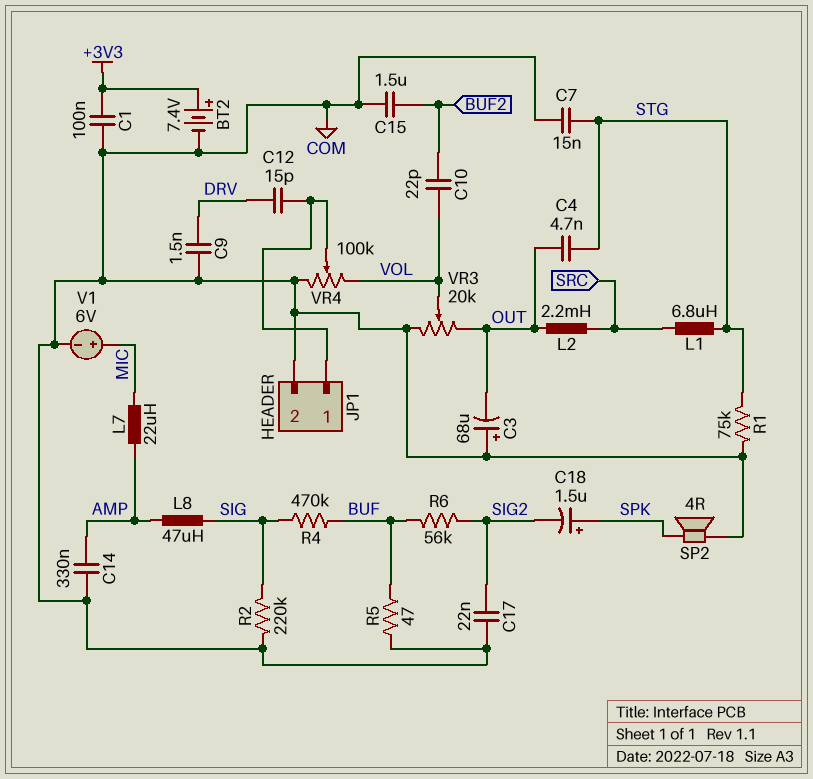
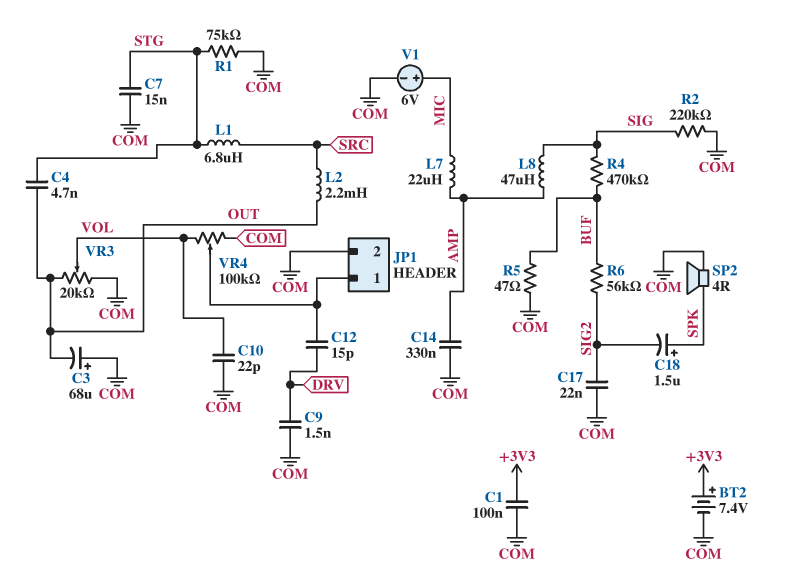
C10: 22pF (BUF2, VOL) -> 22pF (COM, VOL)
C15: 1.5uF (BUF2, COM) -> none

